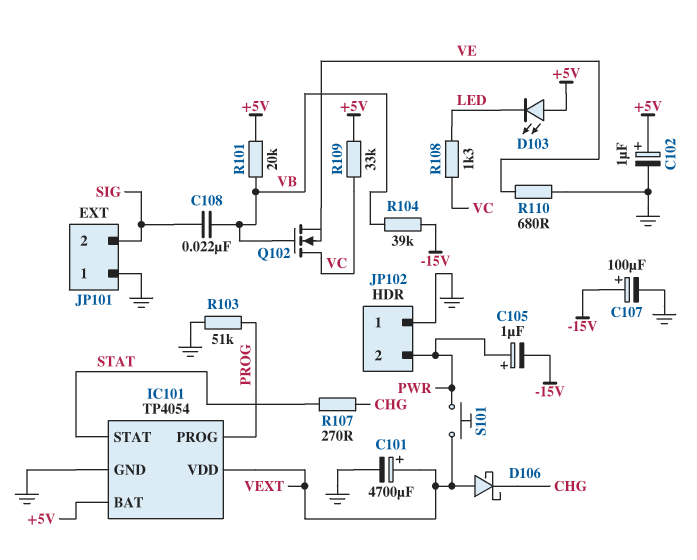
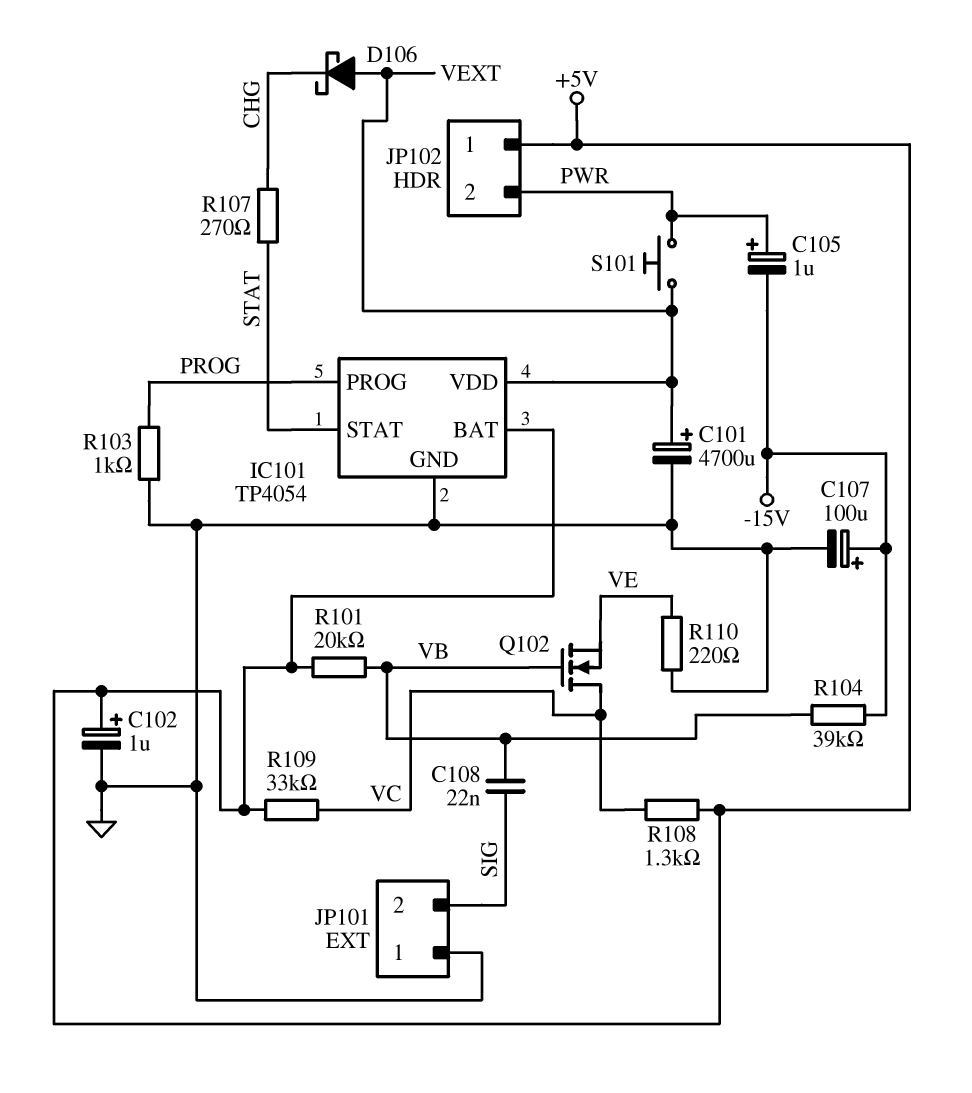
D103: LED (A +5V, K LED) -> none
JP102 pin 1: GND -> +5V
R103: 51k (GND, PROG) -> 1k (GND, PROG)
R108: 1.3k (LED, VC) -> 1.3k (+5V, VC)
R110: 680 (GND, VE) -> 220 (GND, VE)

